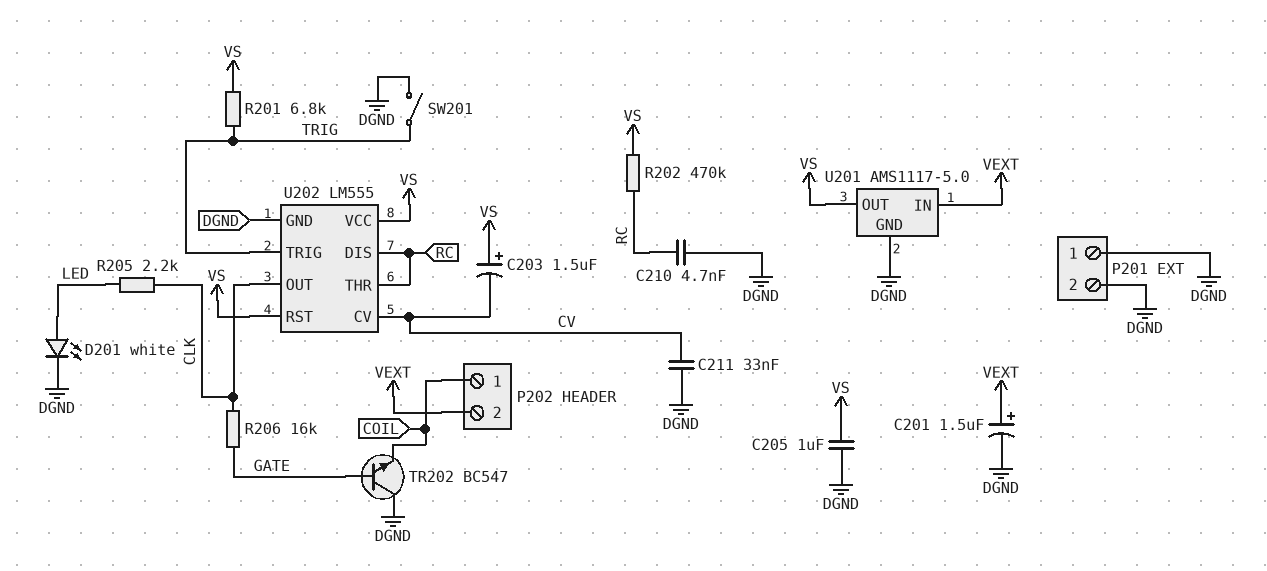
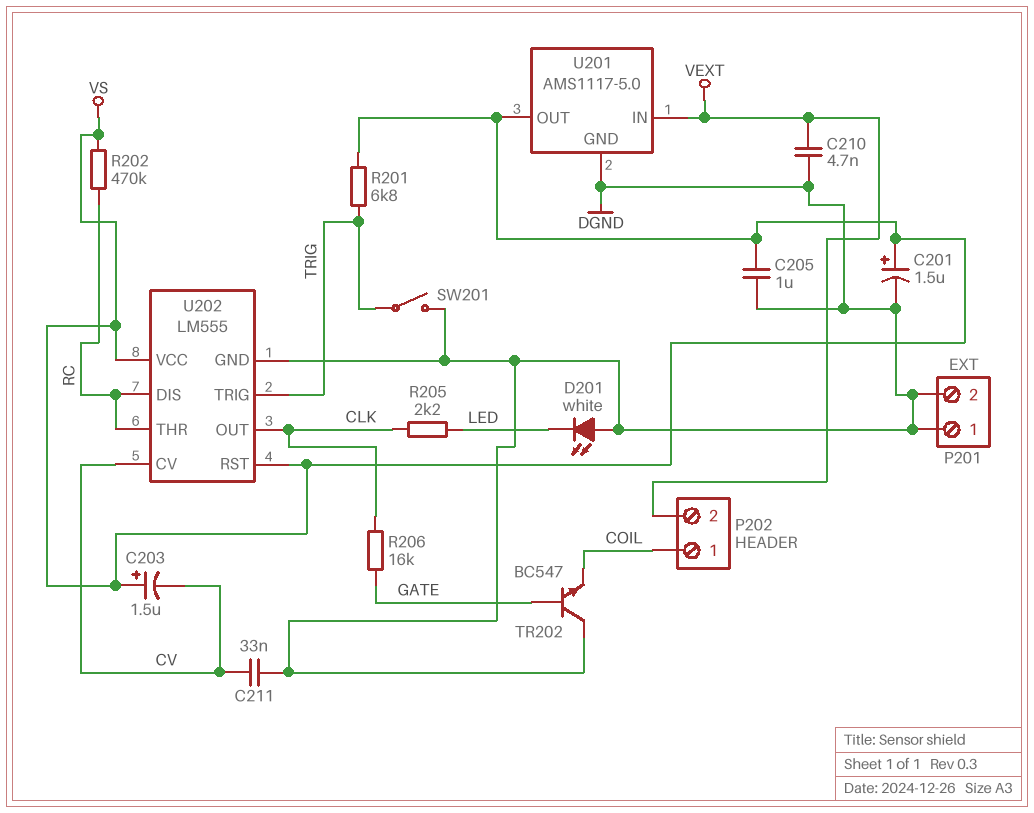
C201: 1.5uF (plus VEXT, minus DGND) -> 1.5uF (plus VS, minus DGND)
C210: 4.7nF (DGND, RC) -> 4.7nF (DGND, VEXT)
D201: LED white (A LED, K DGND) -> LED white (A DGND, K LED)

